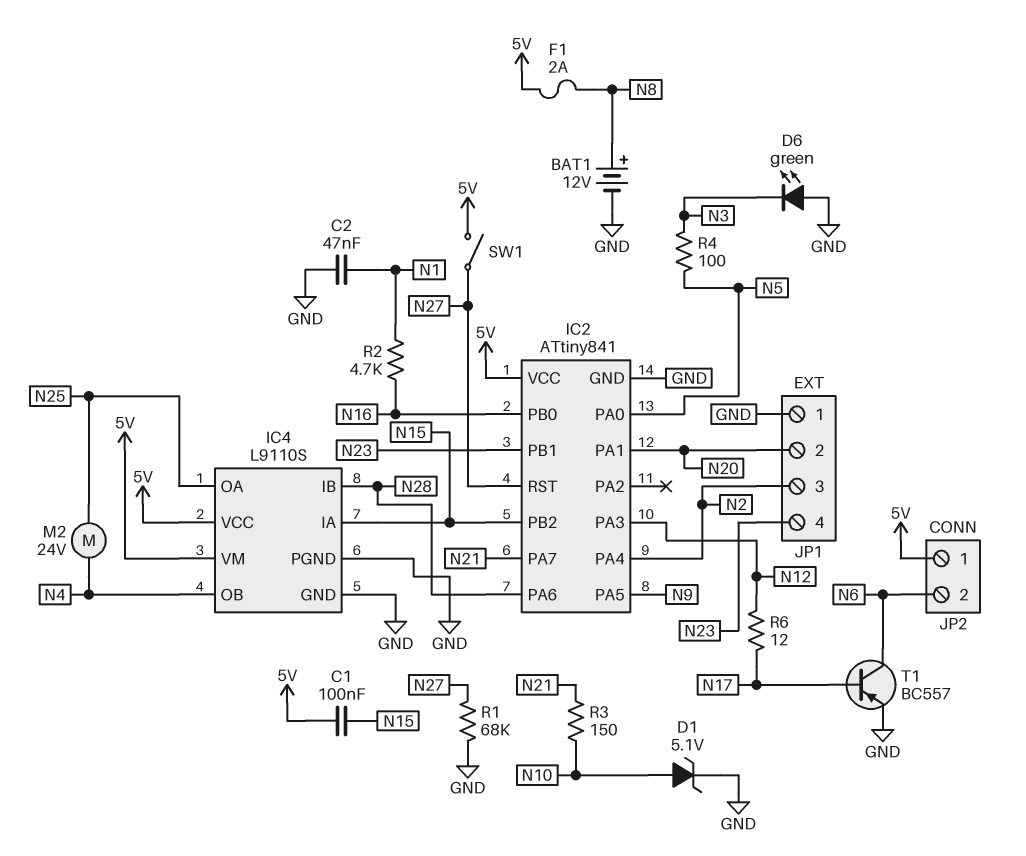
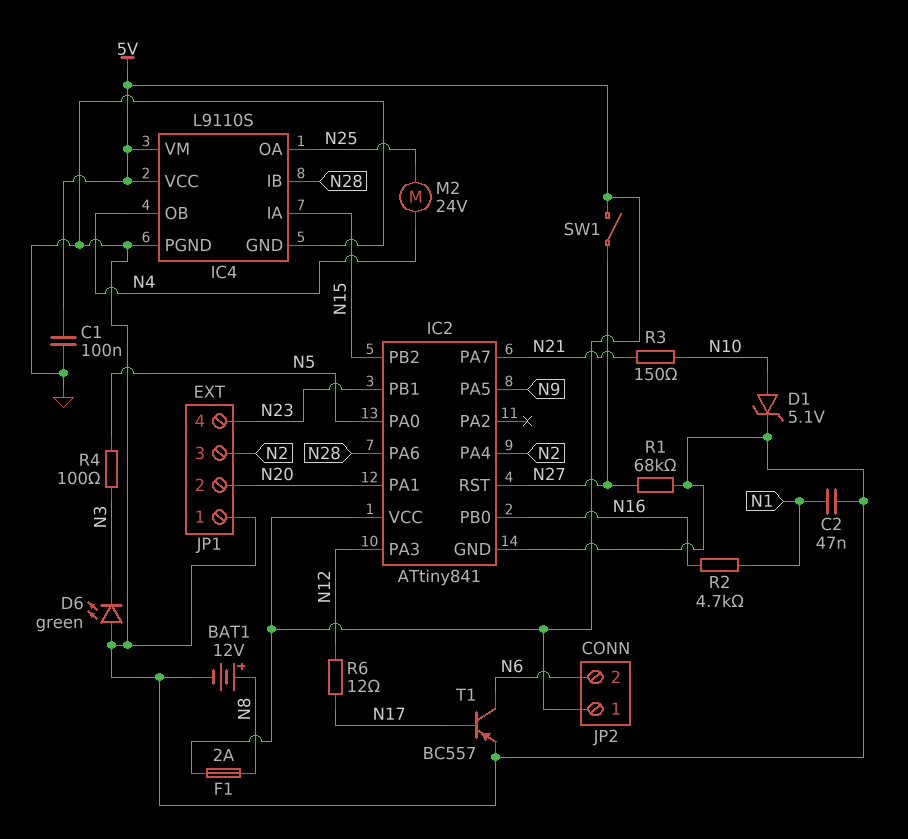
C1: 100nF (5V, N15) -> 100nF (5V, GND)

